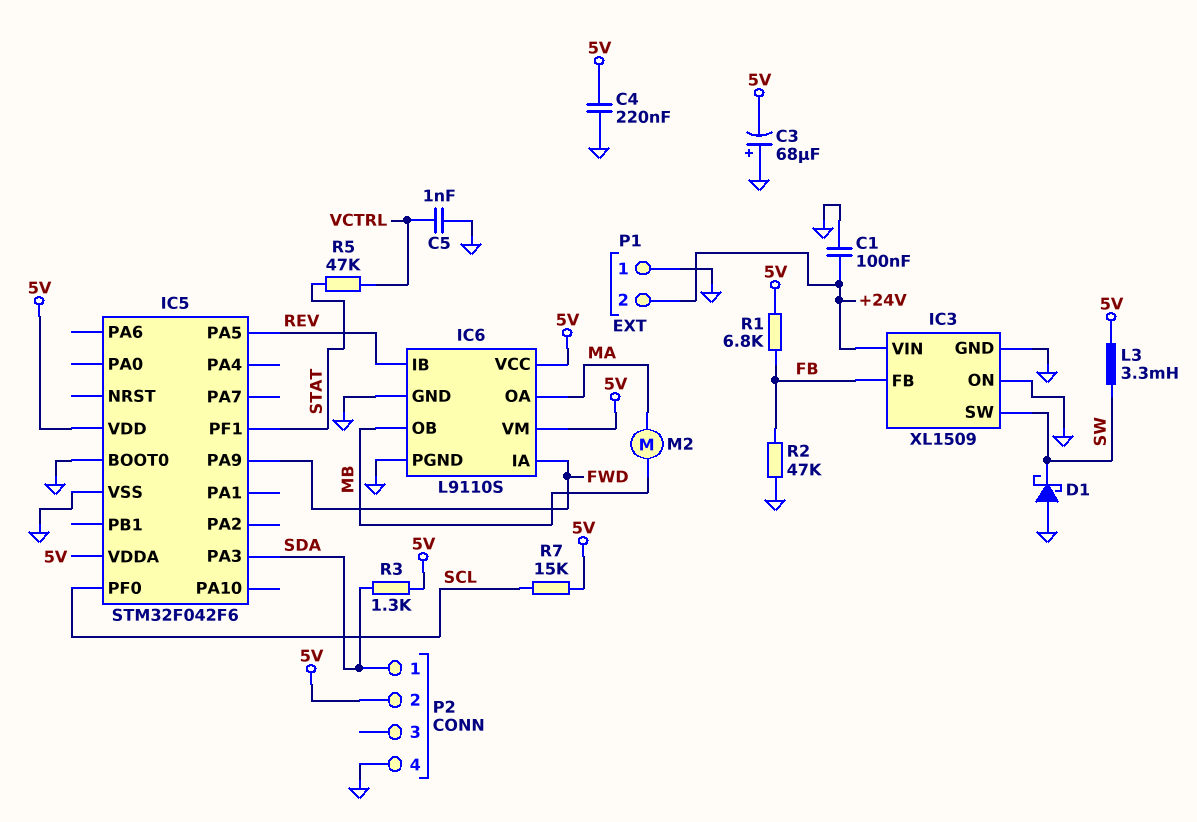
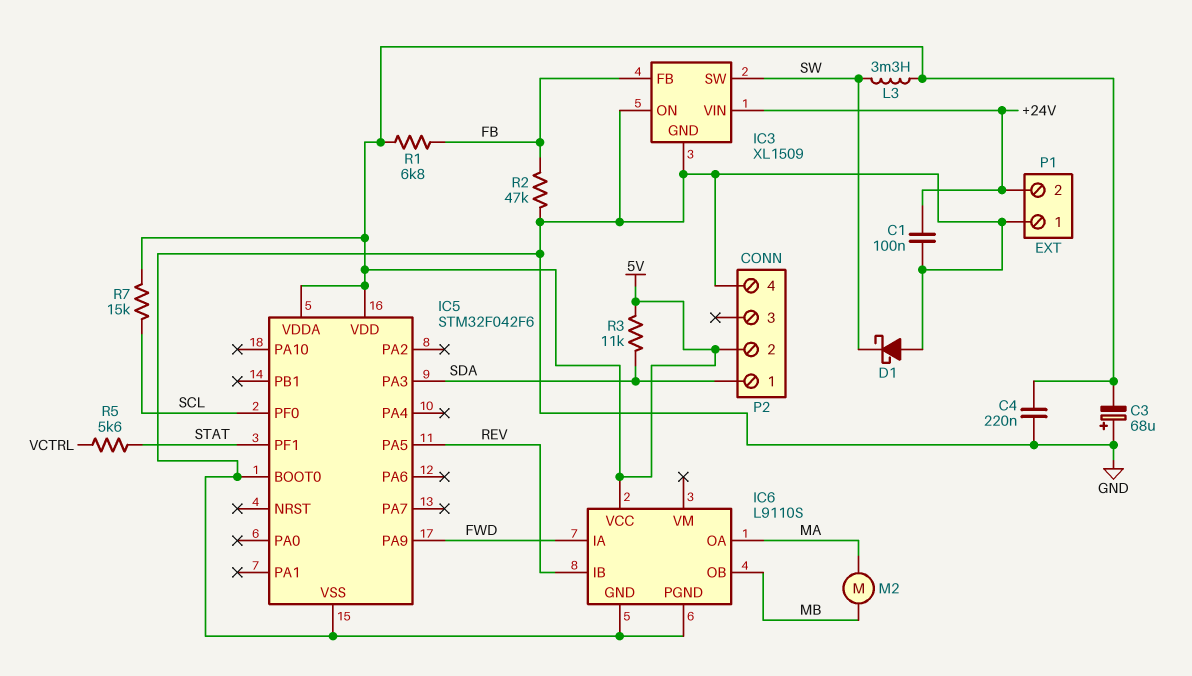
C5: 1nF (GND, VCTRL) -> none
IC6 pin VM: 5V -> none
R3: 1.3k (5V, SDA) -> 11k (5V, SDA)
R5: 47k (STAT, VCTRL) -> 5.6k (STAT, VCTRL)

